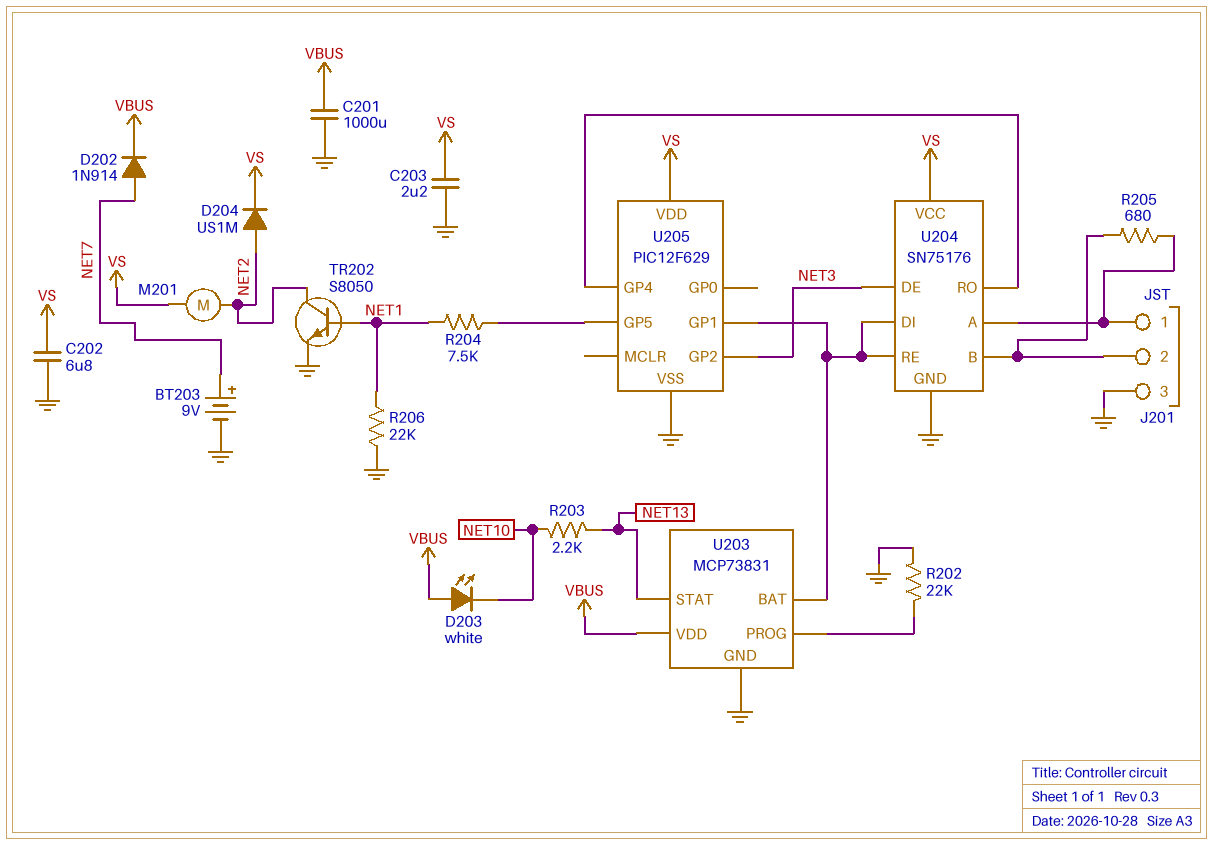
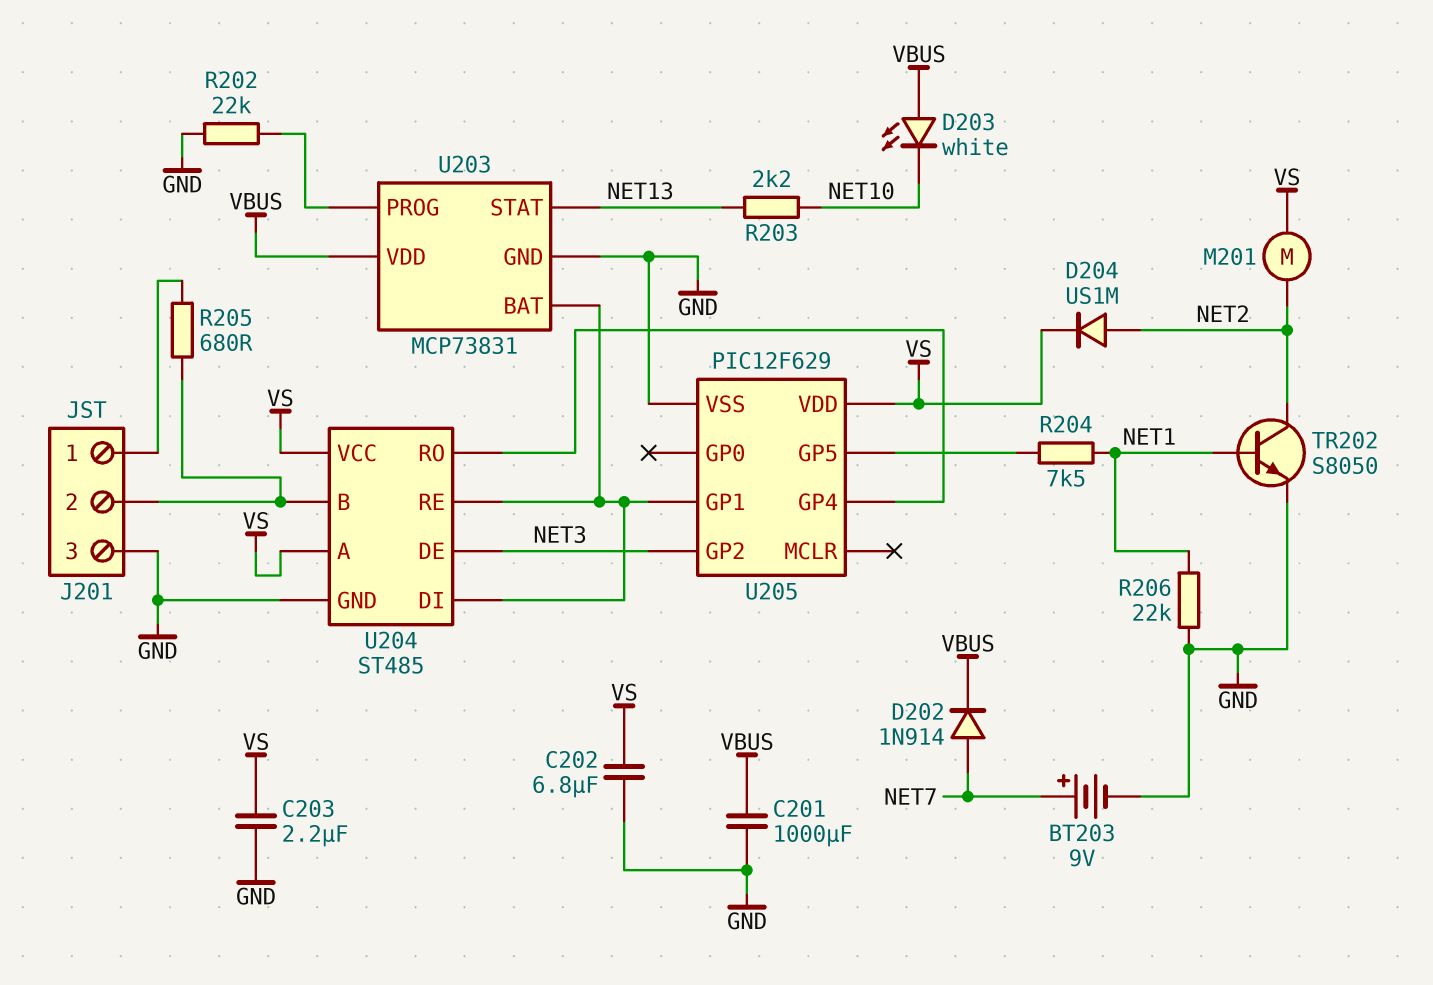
U204: SN75176 -> ST485
U204 pin A: J201/1 -> VS

